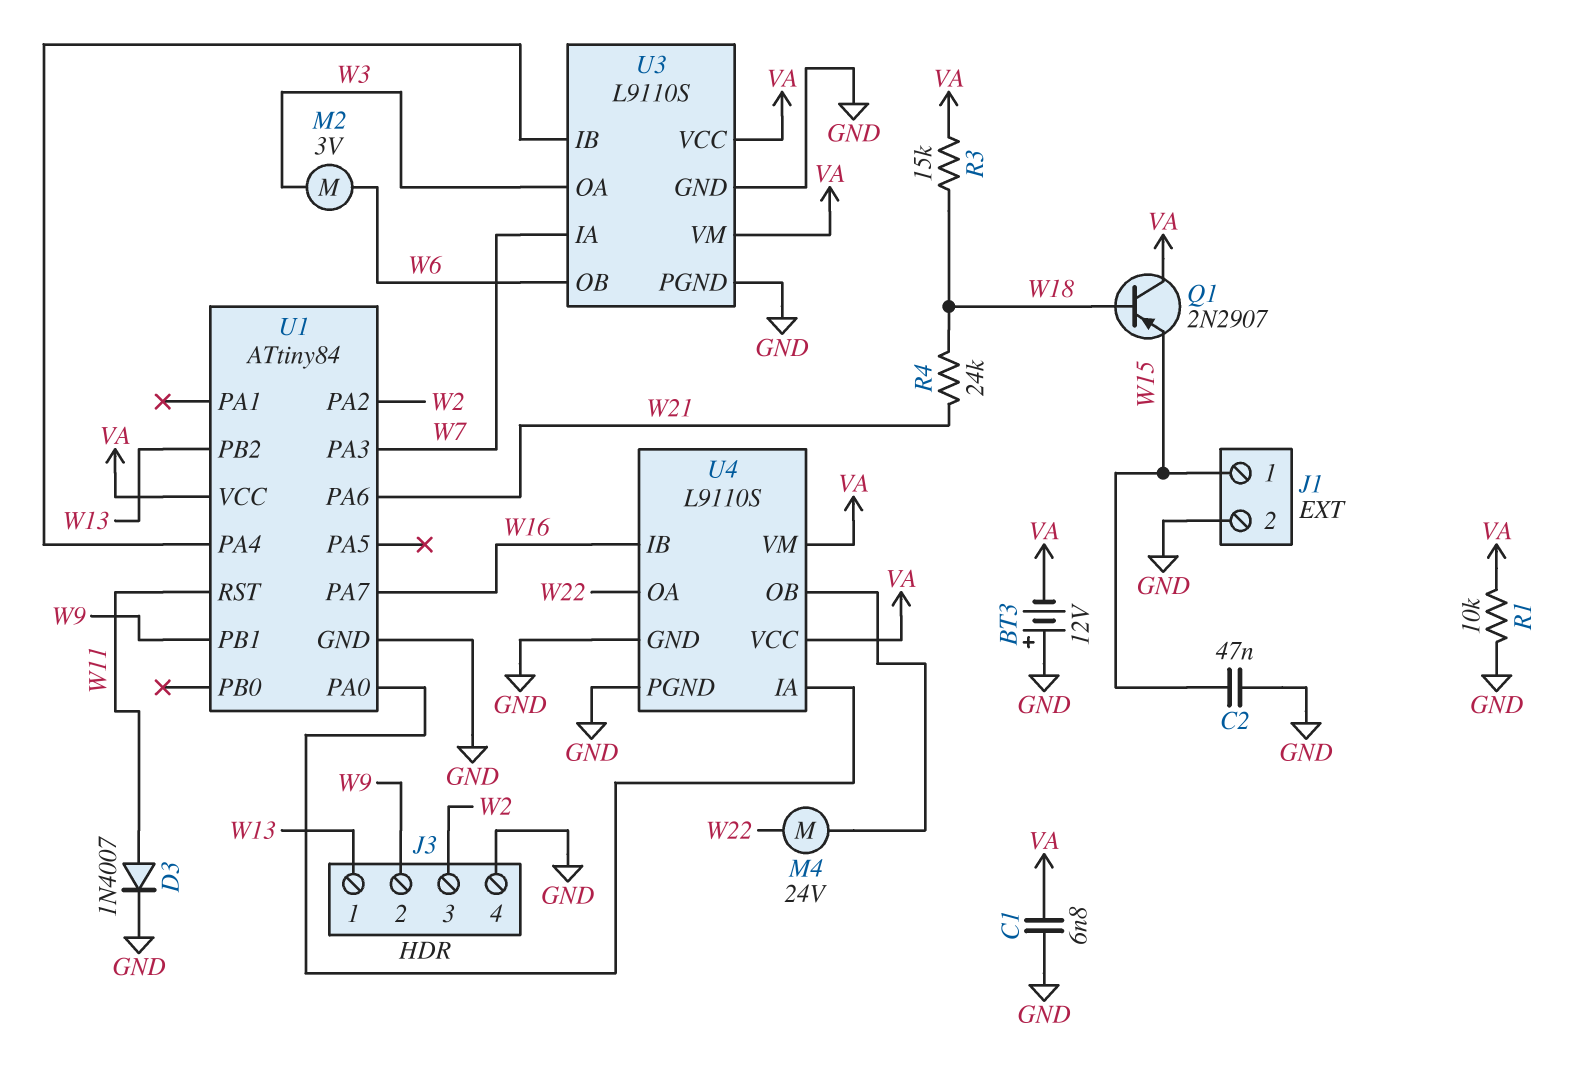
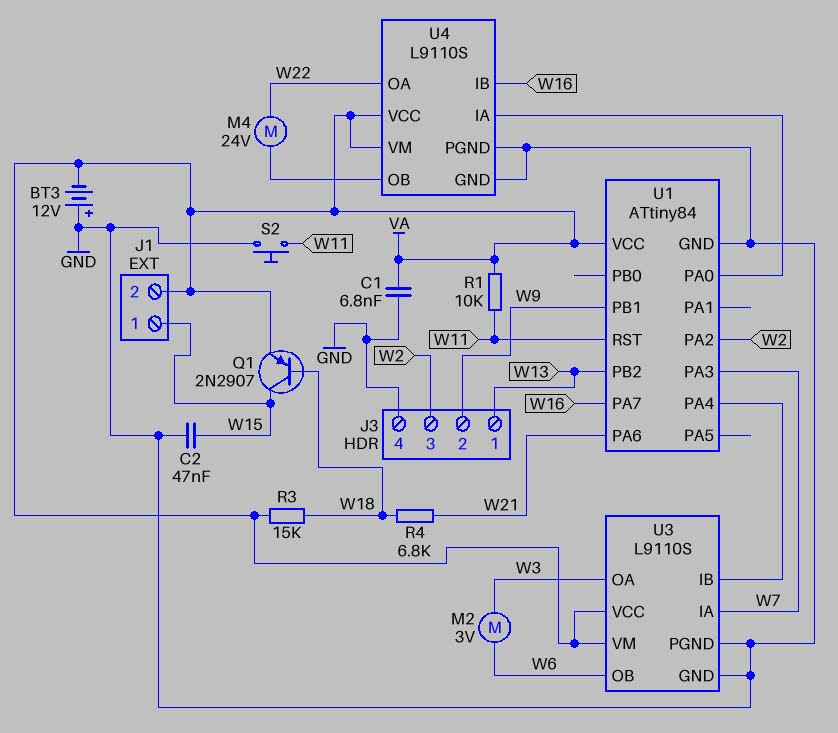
D3: diode 1N4007 (A W11, K GND) -> none
J1 pin 2: GND -> VA
Q1: PNP 2N2907 (B W18, C VA, E W15) -> PNP 2N2907 (B W18, C W15, E VA)
R1: 10k (GND, VA) -> 10k (VA, W11)
R4: 24k (W18, W21) -> 6.8k (W18, W21)
S2: none -> button (GND, W11)

